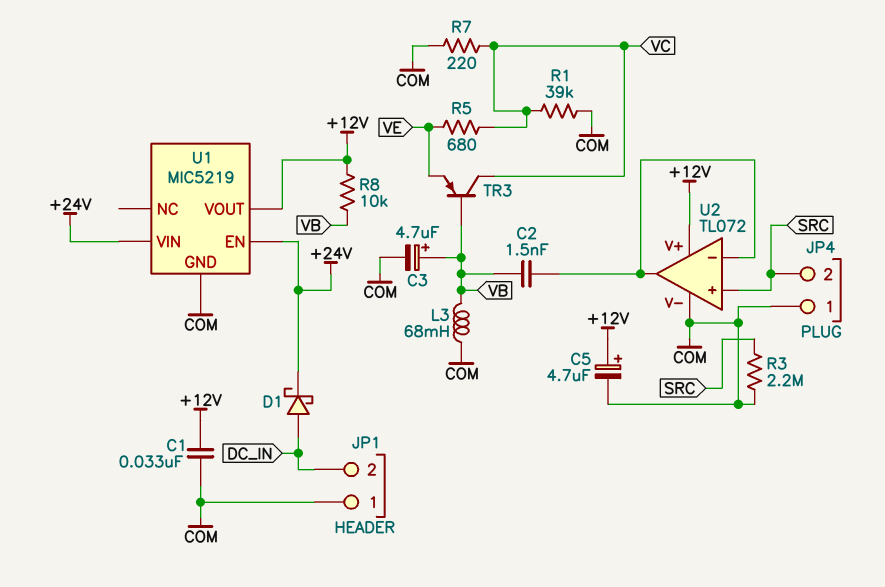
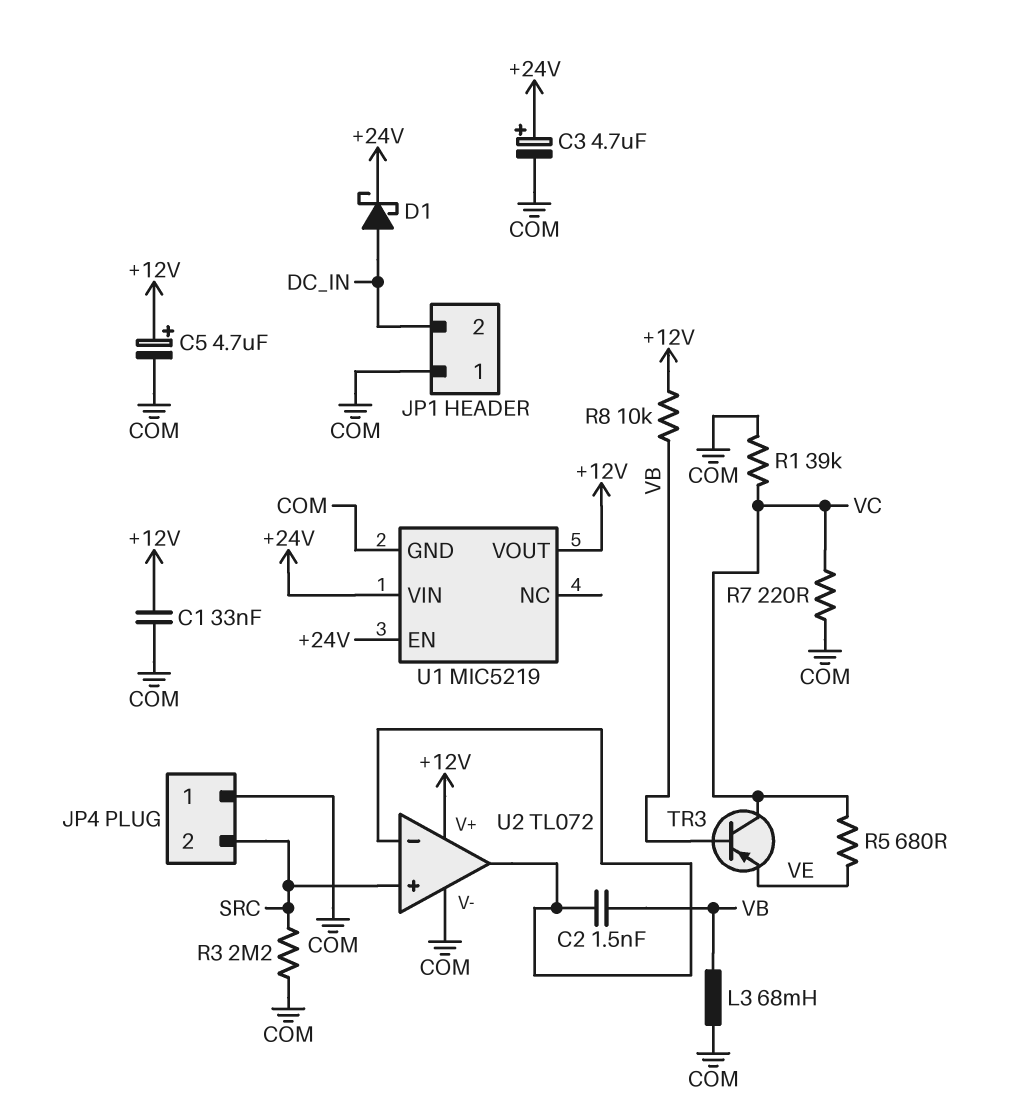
C3: 4.7uF (plus VB, minus COM) -> 4.7uF (plus +24V, minus COM)

